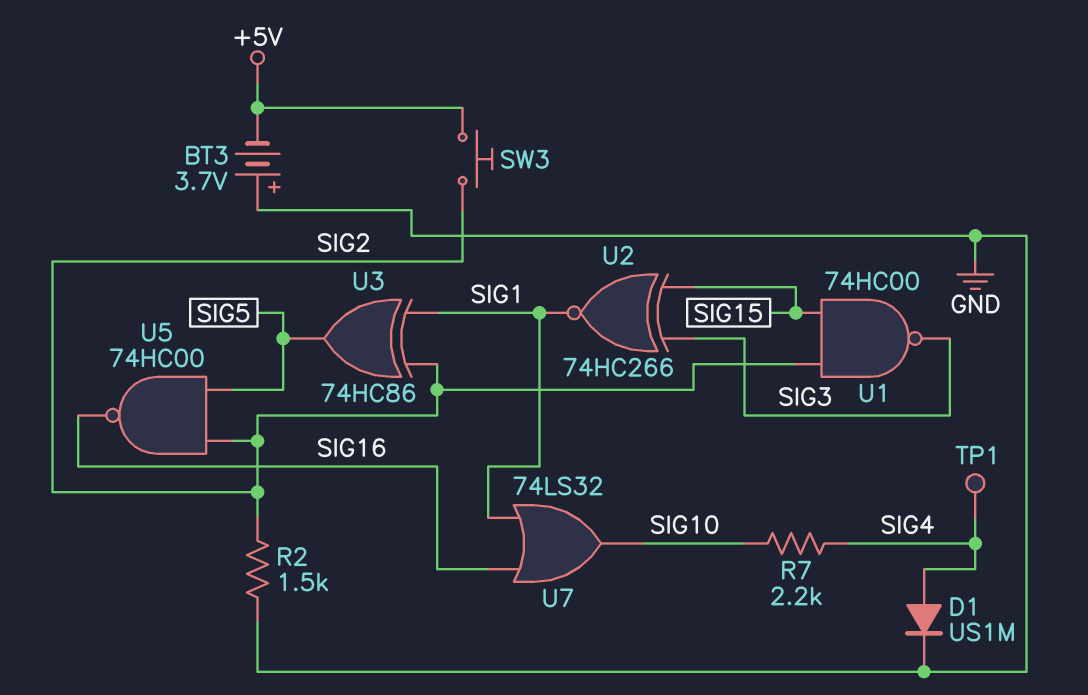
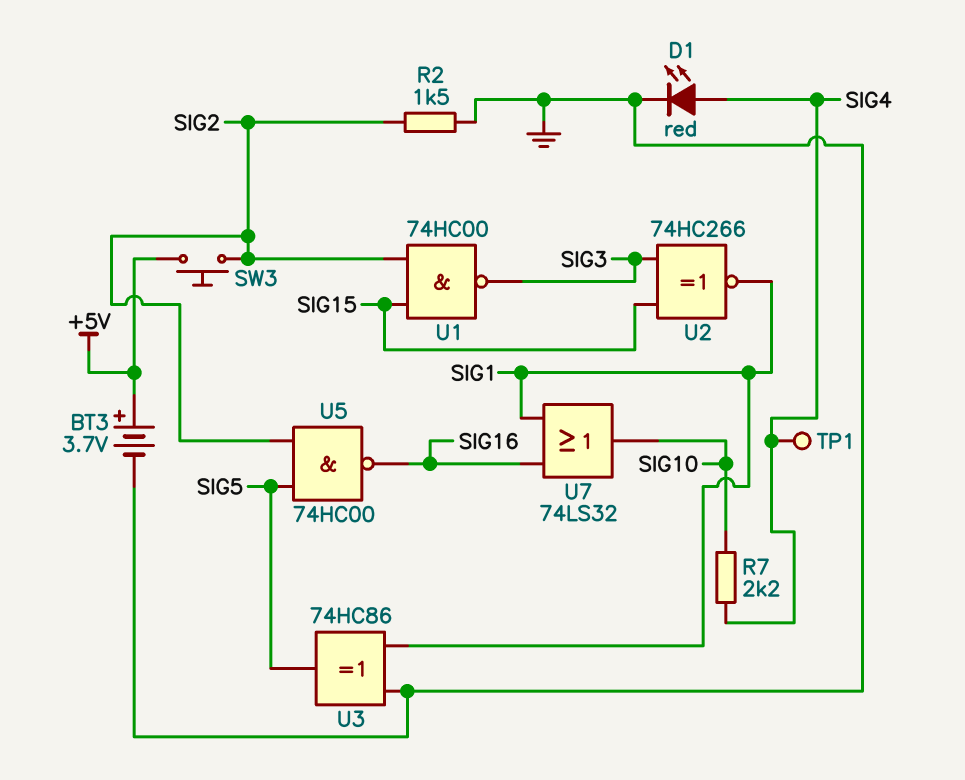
BT3: 3.7V (plus GND, minus +5V) -> 3.7V (plus +5V, minus GND)
D1: diode US1M (A SIG4, K GND) -> LED red (A SIG4, K GND)
U3: XOR 74HC86 (in SIG1, in SIG2, out SIG5) -> XOR 74HC86 (in GND, in SIG1, out SIG5)

